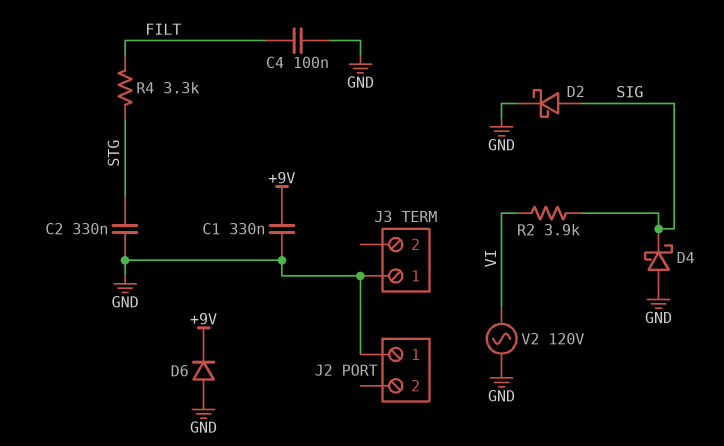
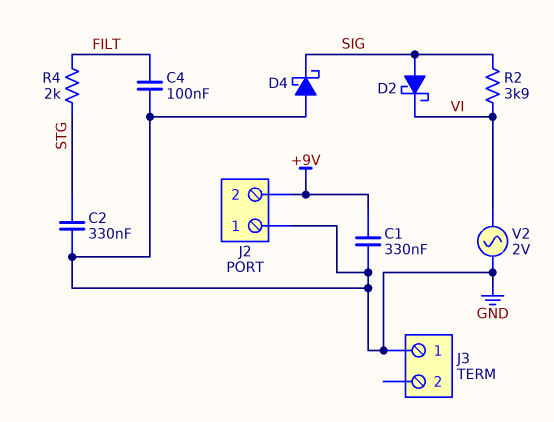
D2: schottky (A SIG, K GND) -> schottky (A SIG, K VI)
D6: diode (A GND, K +9V) -> none
J2 pin 2: none -> +9V
R4: 3.3k (FILT, STG) -> 2k (FILT, STG)
V2: AC 120V (GND, VI) -> AC 2V (GND, VI)

